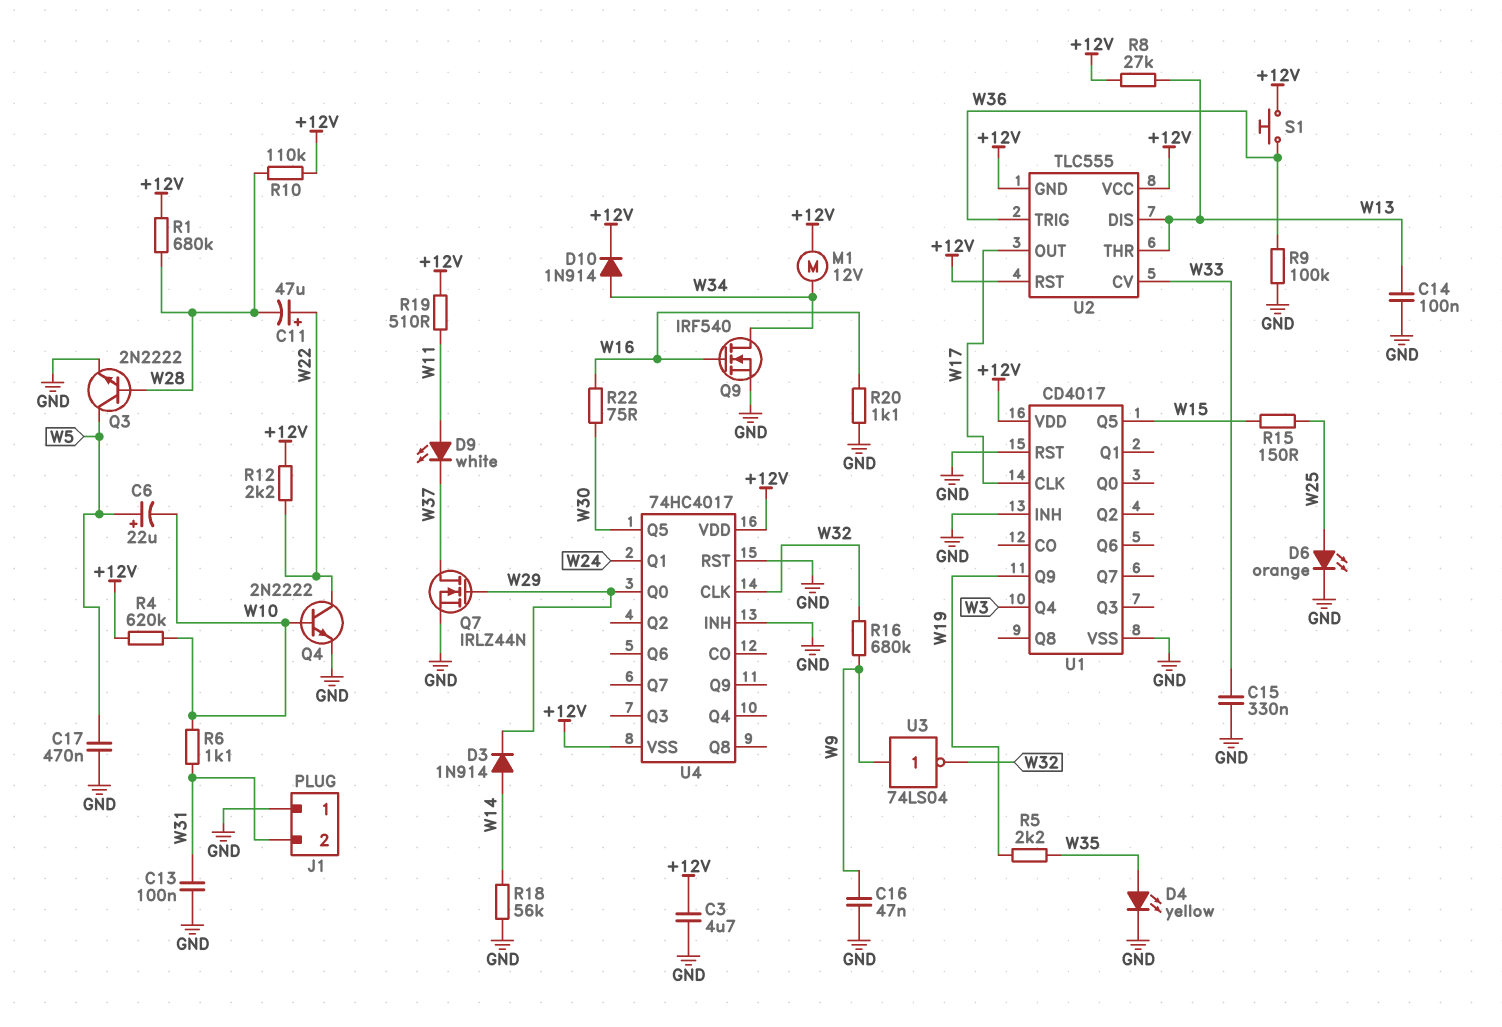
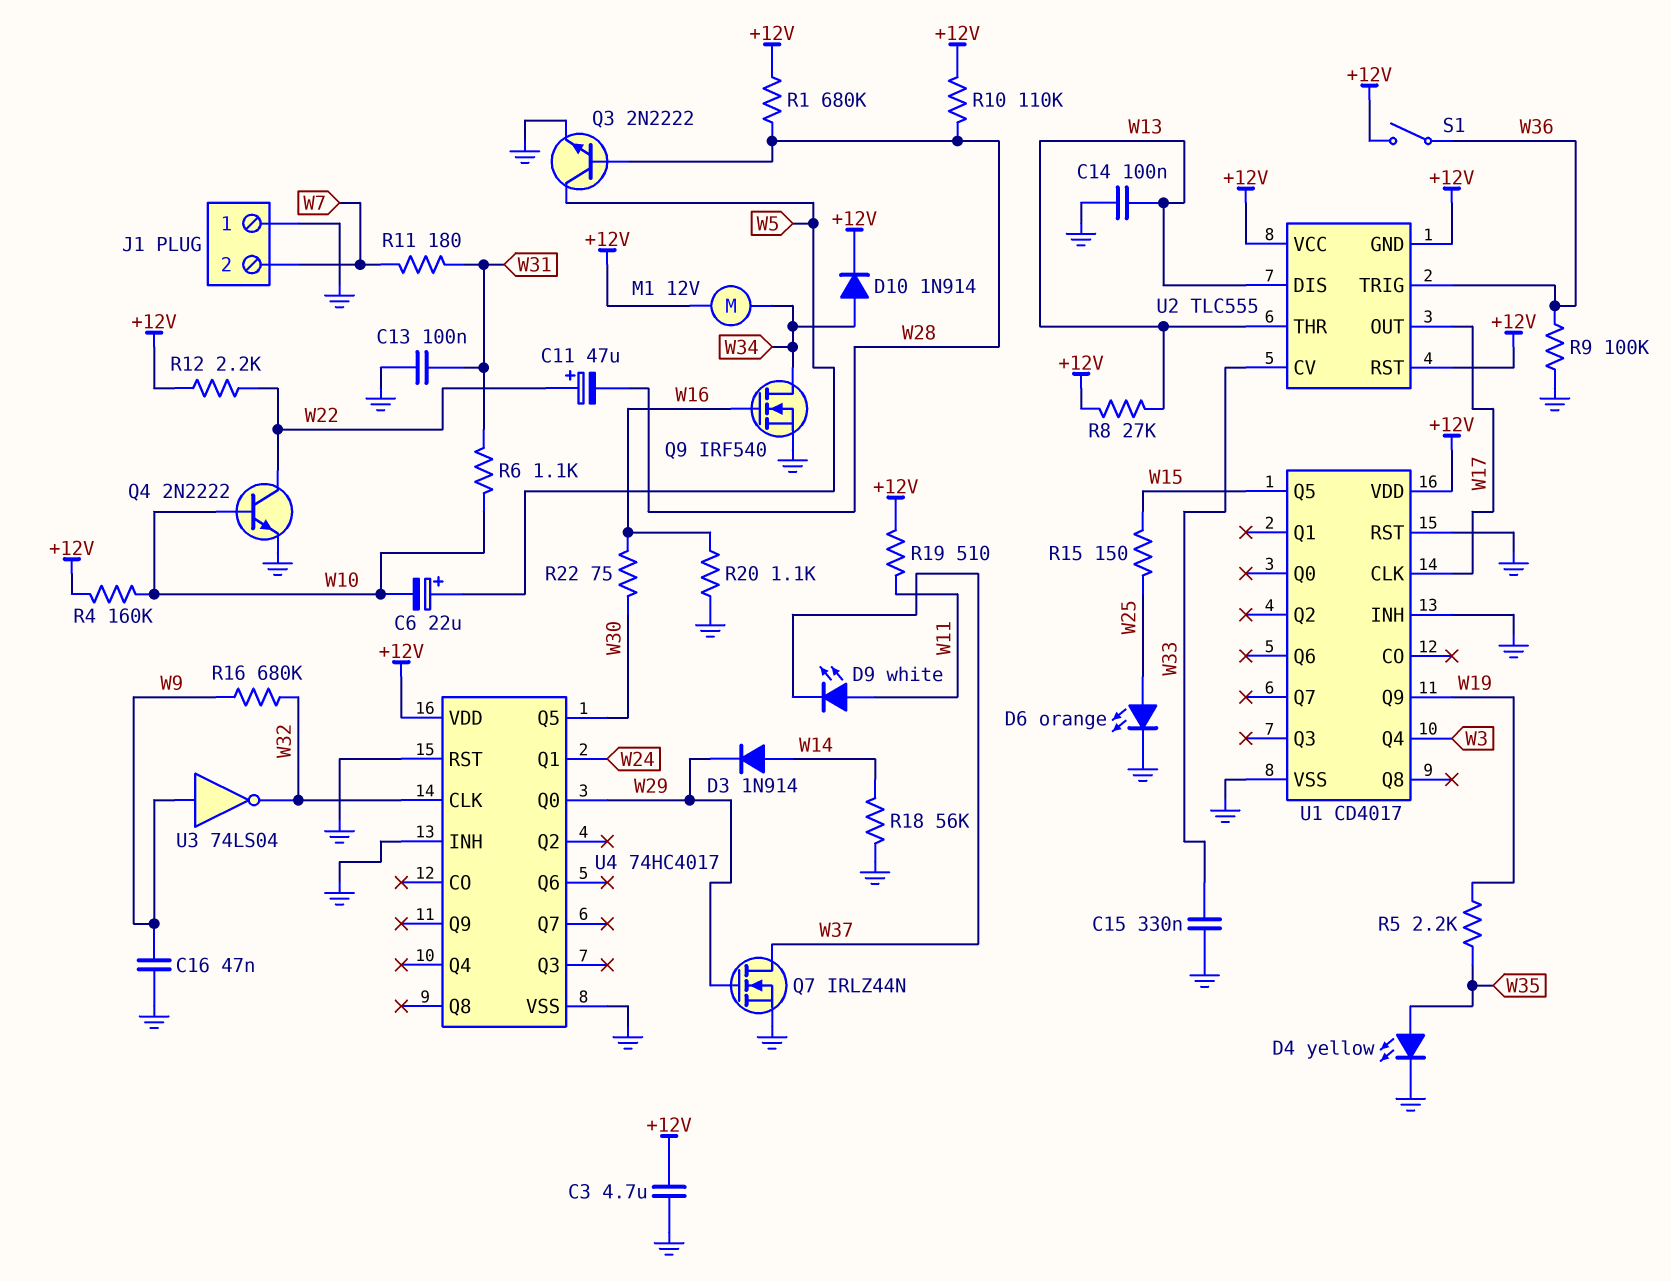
C17: 470nF (GND, W5) -> none
J1 pin 2: W31 -> W7
R4: 620k (+12V, W10) -> 160k (+12V, W10)
R11: none -> 180 (W7, W31)
S1: button (+12V, W36) -> switch (+12V, W36)
U4 pin VSS: +12V -> GND

